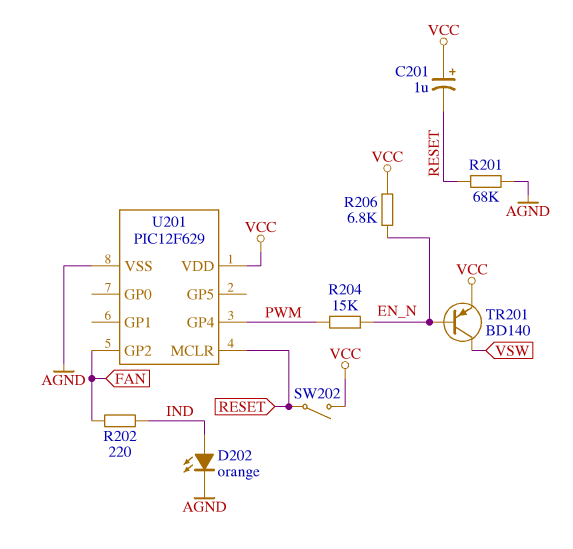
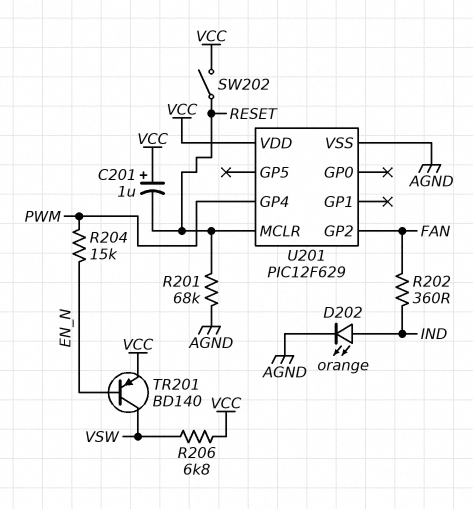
R202: 220 (FAN, IND) -> 360 (FAN, IND)
R206: 6.8k (EN_N, VCC) -> 6.8k (VCC, VSW)

